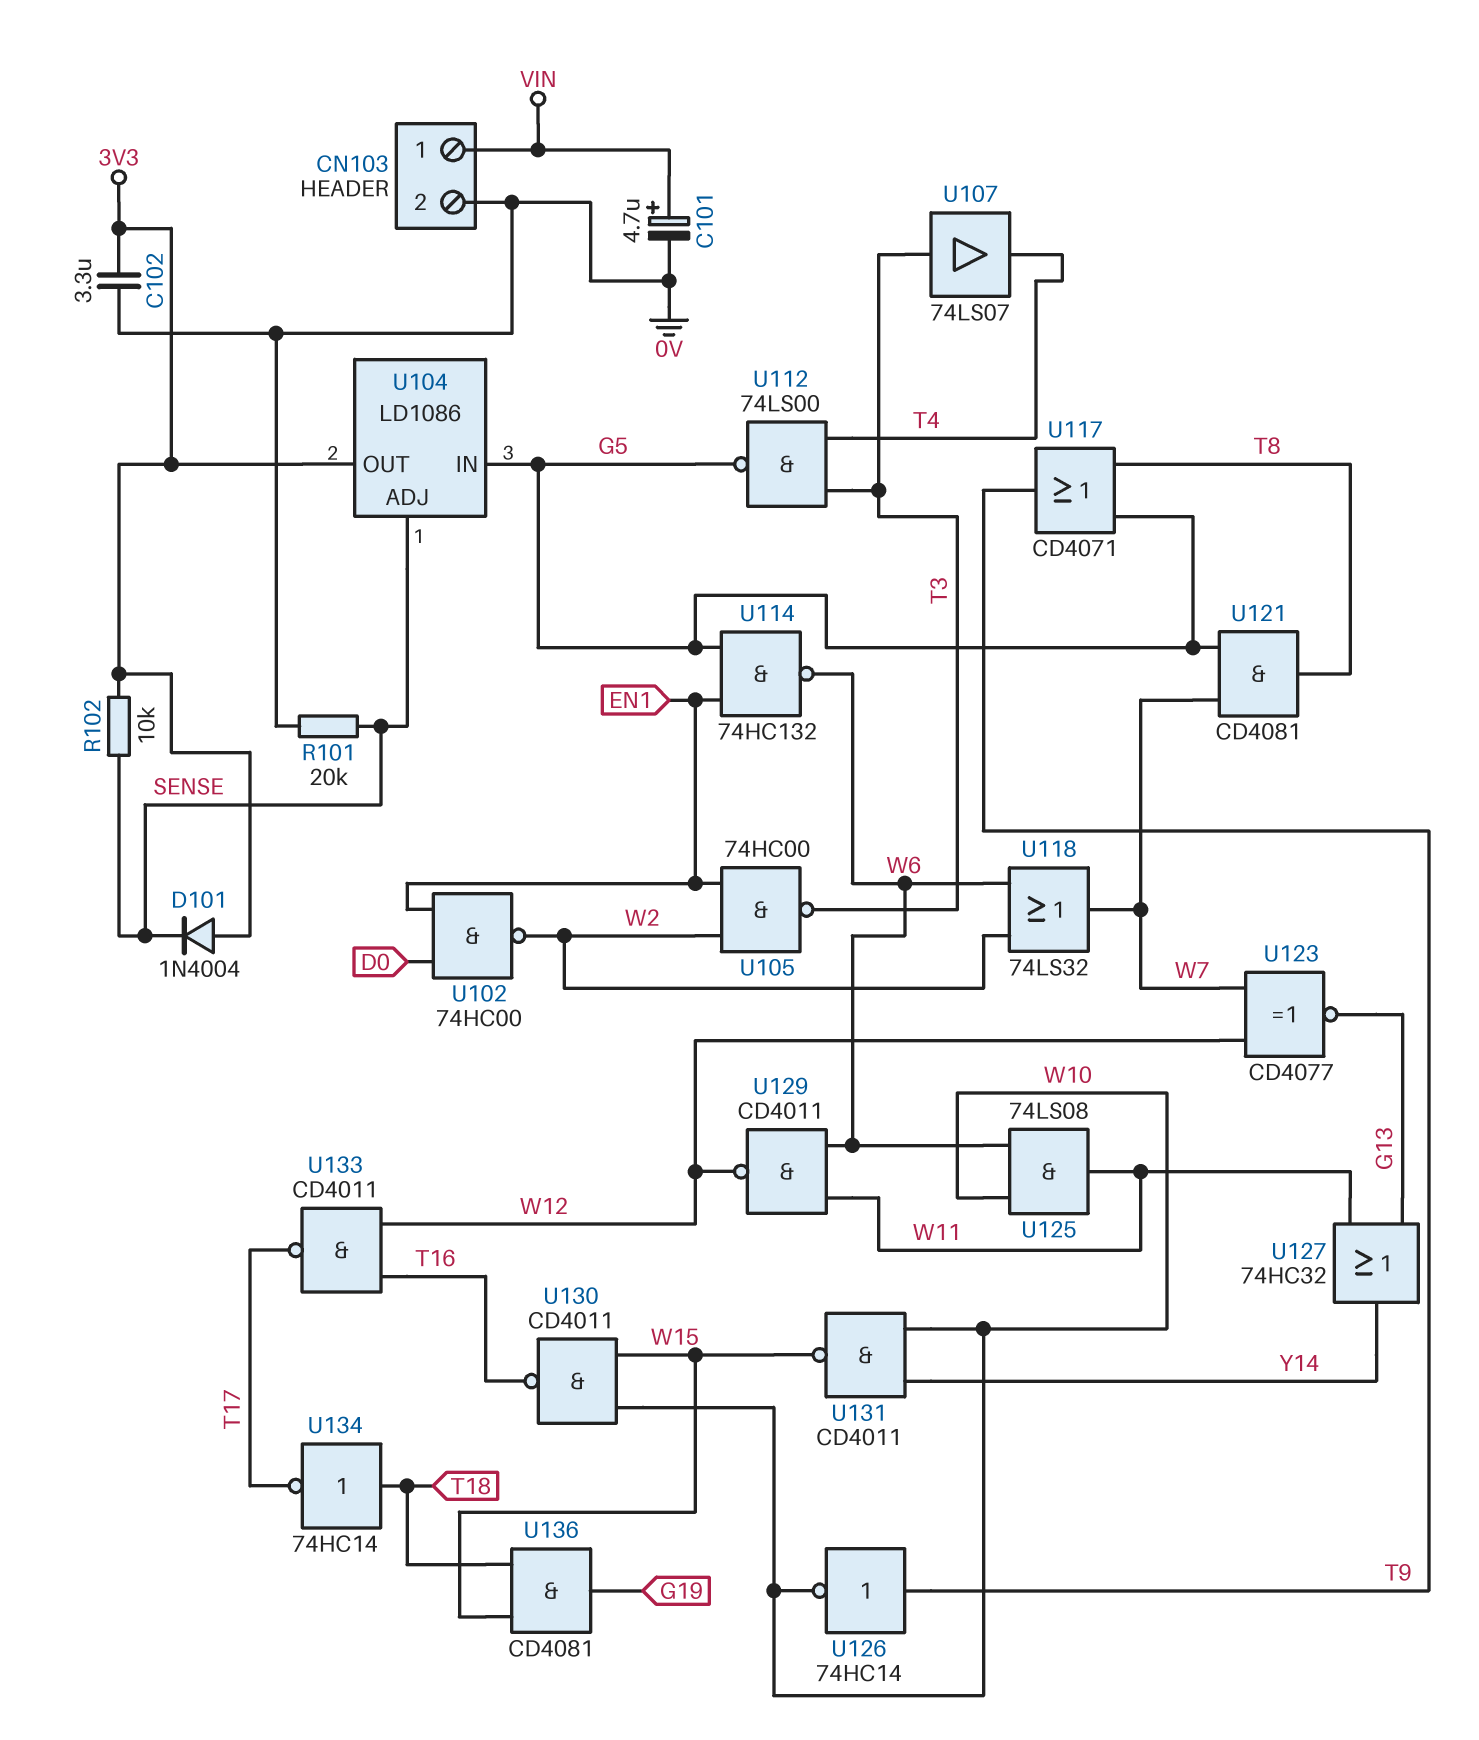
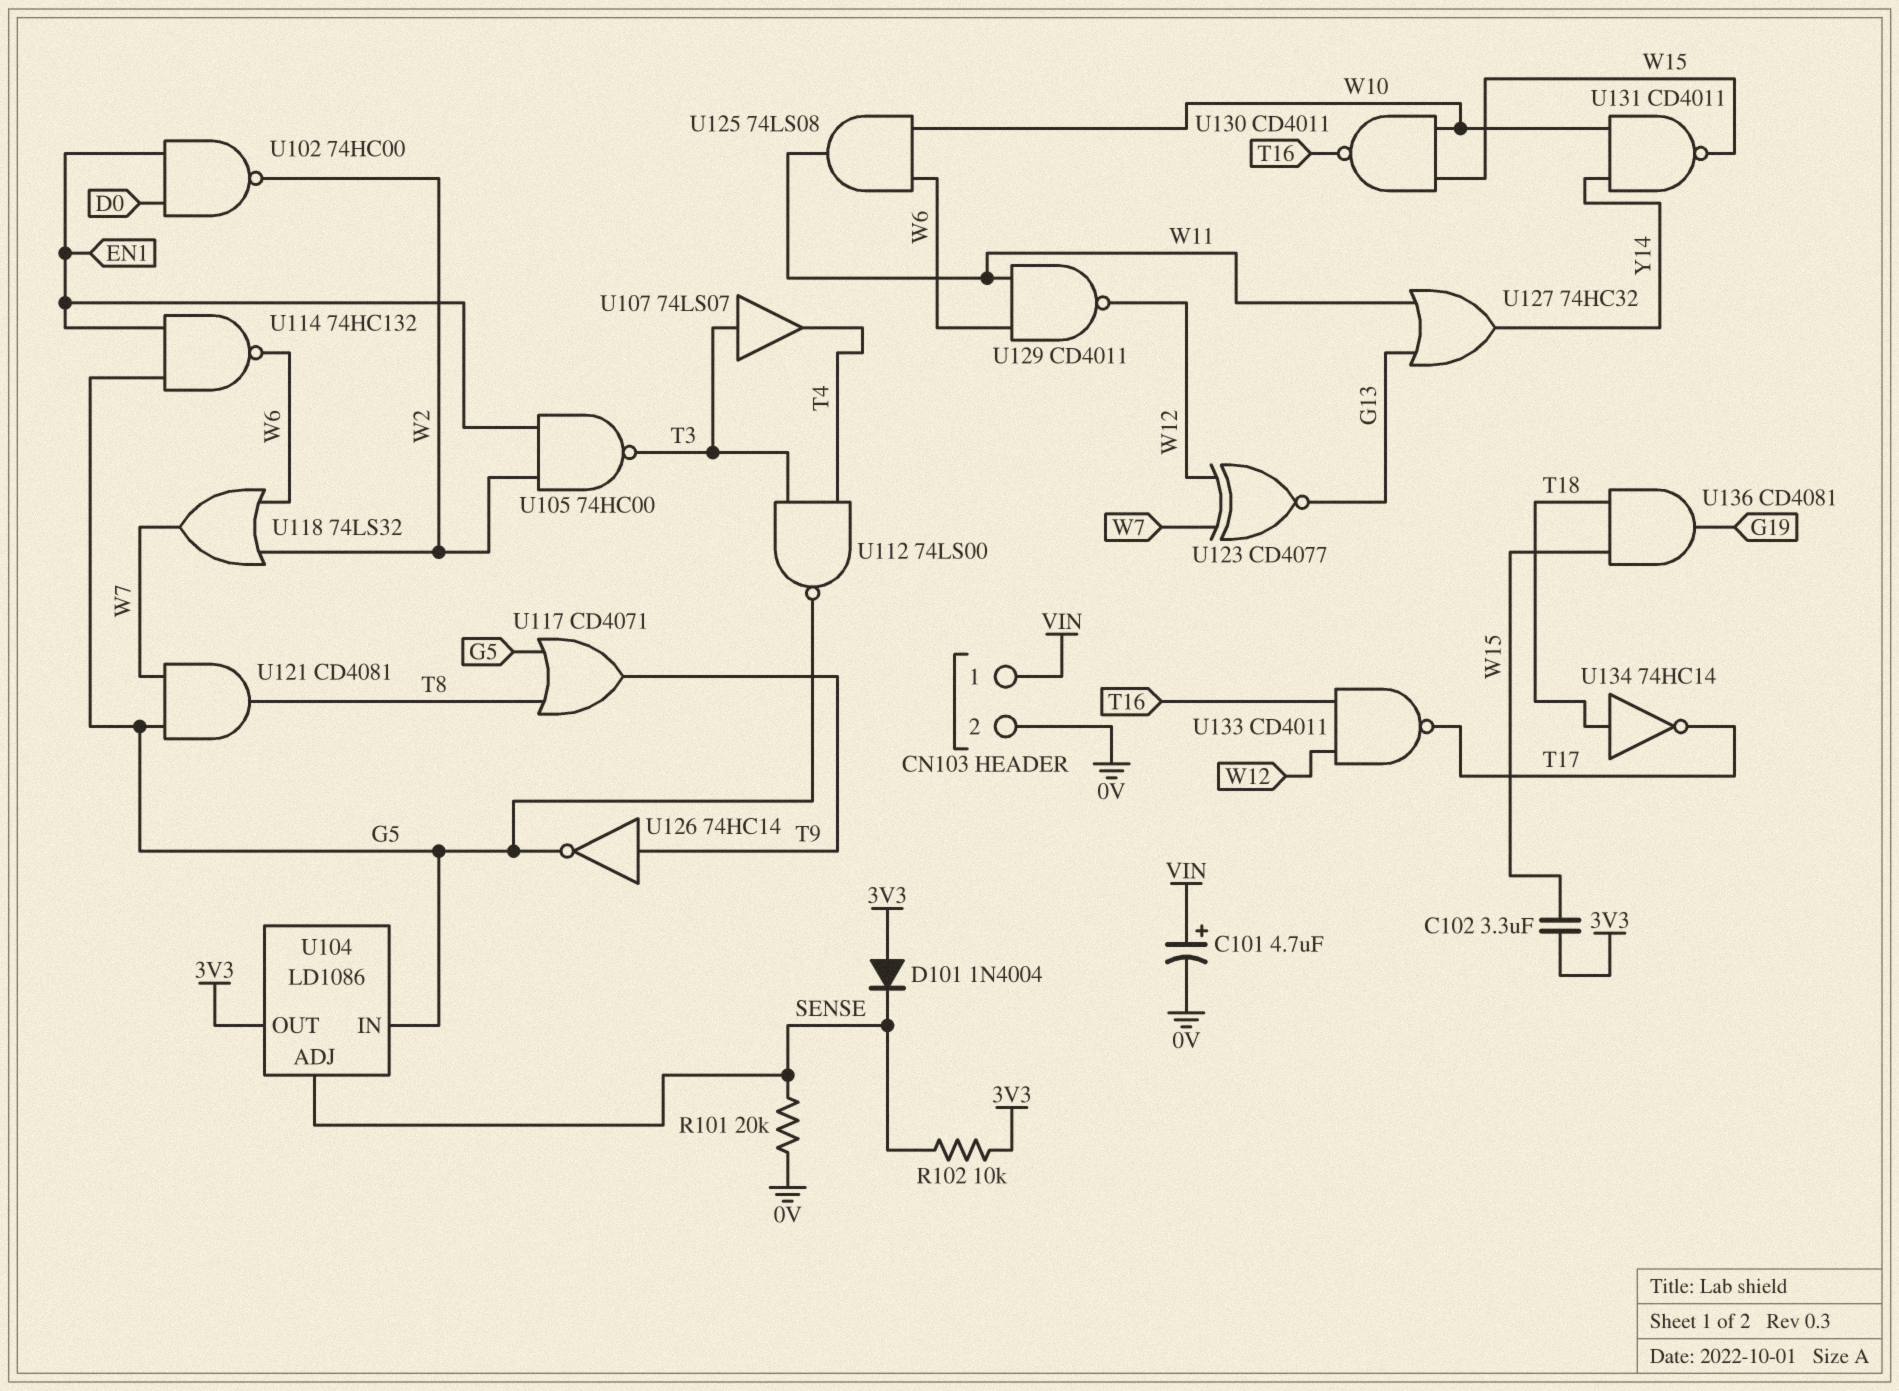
C102: 3.3uF (0V, 3V3) -> 3.3uF (3V3, W15)
U126: NOT 74HC14 (in T9, out W10) -> NOT 74HC14 (in T9, out G5)

